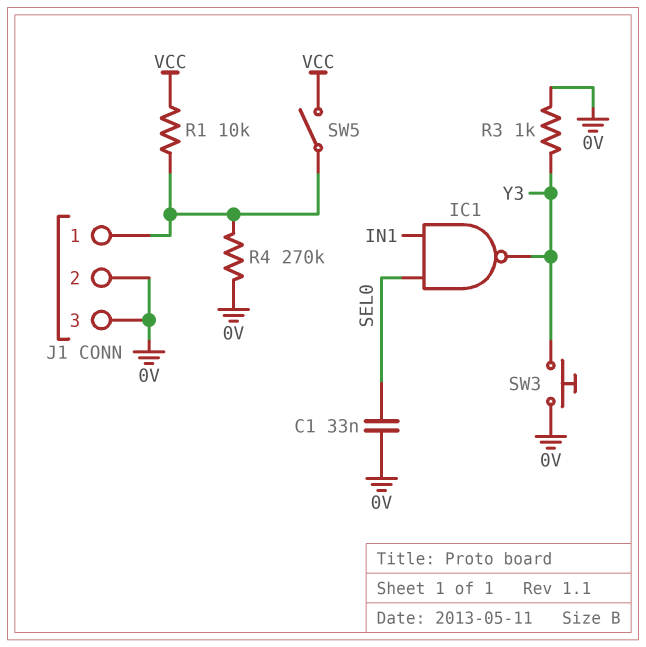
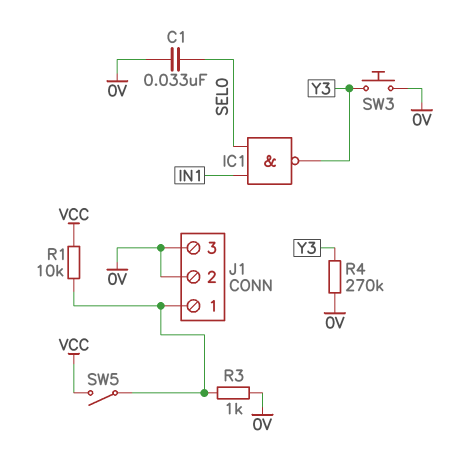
R3: 1k (0V, Y3) -> 1k (0V, J1/1)
R4: 270k (0V, J1/1) -> 270k (0V, Y3)

